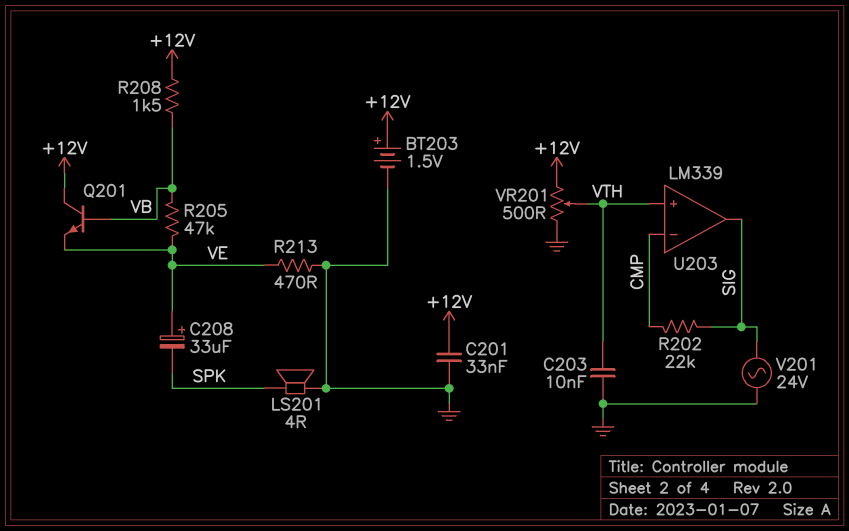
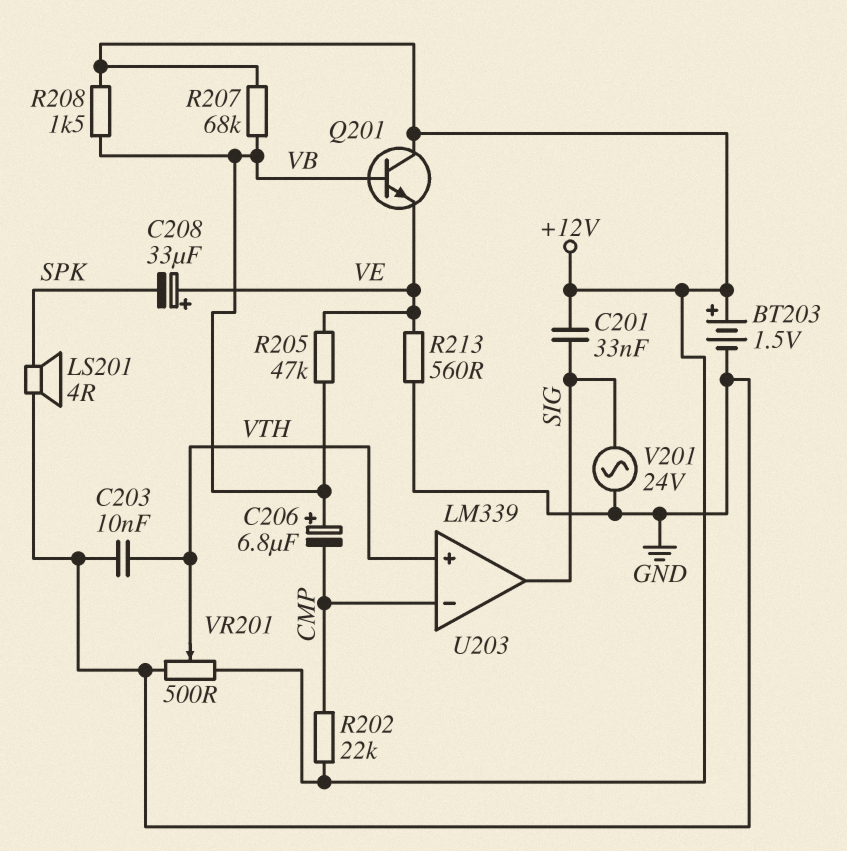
C201: 33nF (+12V, GND) -> 33nF (+12V, SIG)
C206: none -> 6.8uF (plus VB, minus CMP)
R202: 22k (CMP, SIG) -> 22k (+12V, CMP)
R207: none -> 68k (+12V, VB)
R213: 470 (GND, VE) -> 560 (GND, VE)

